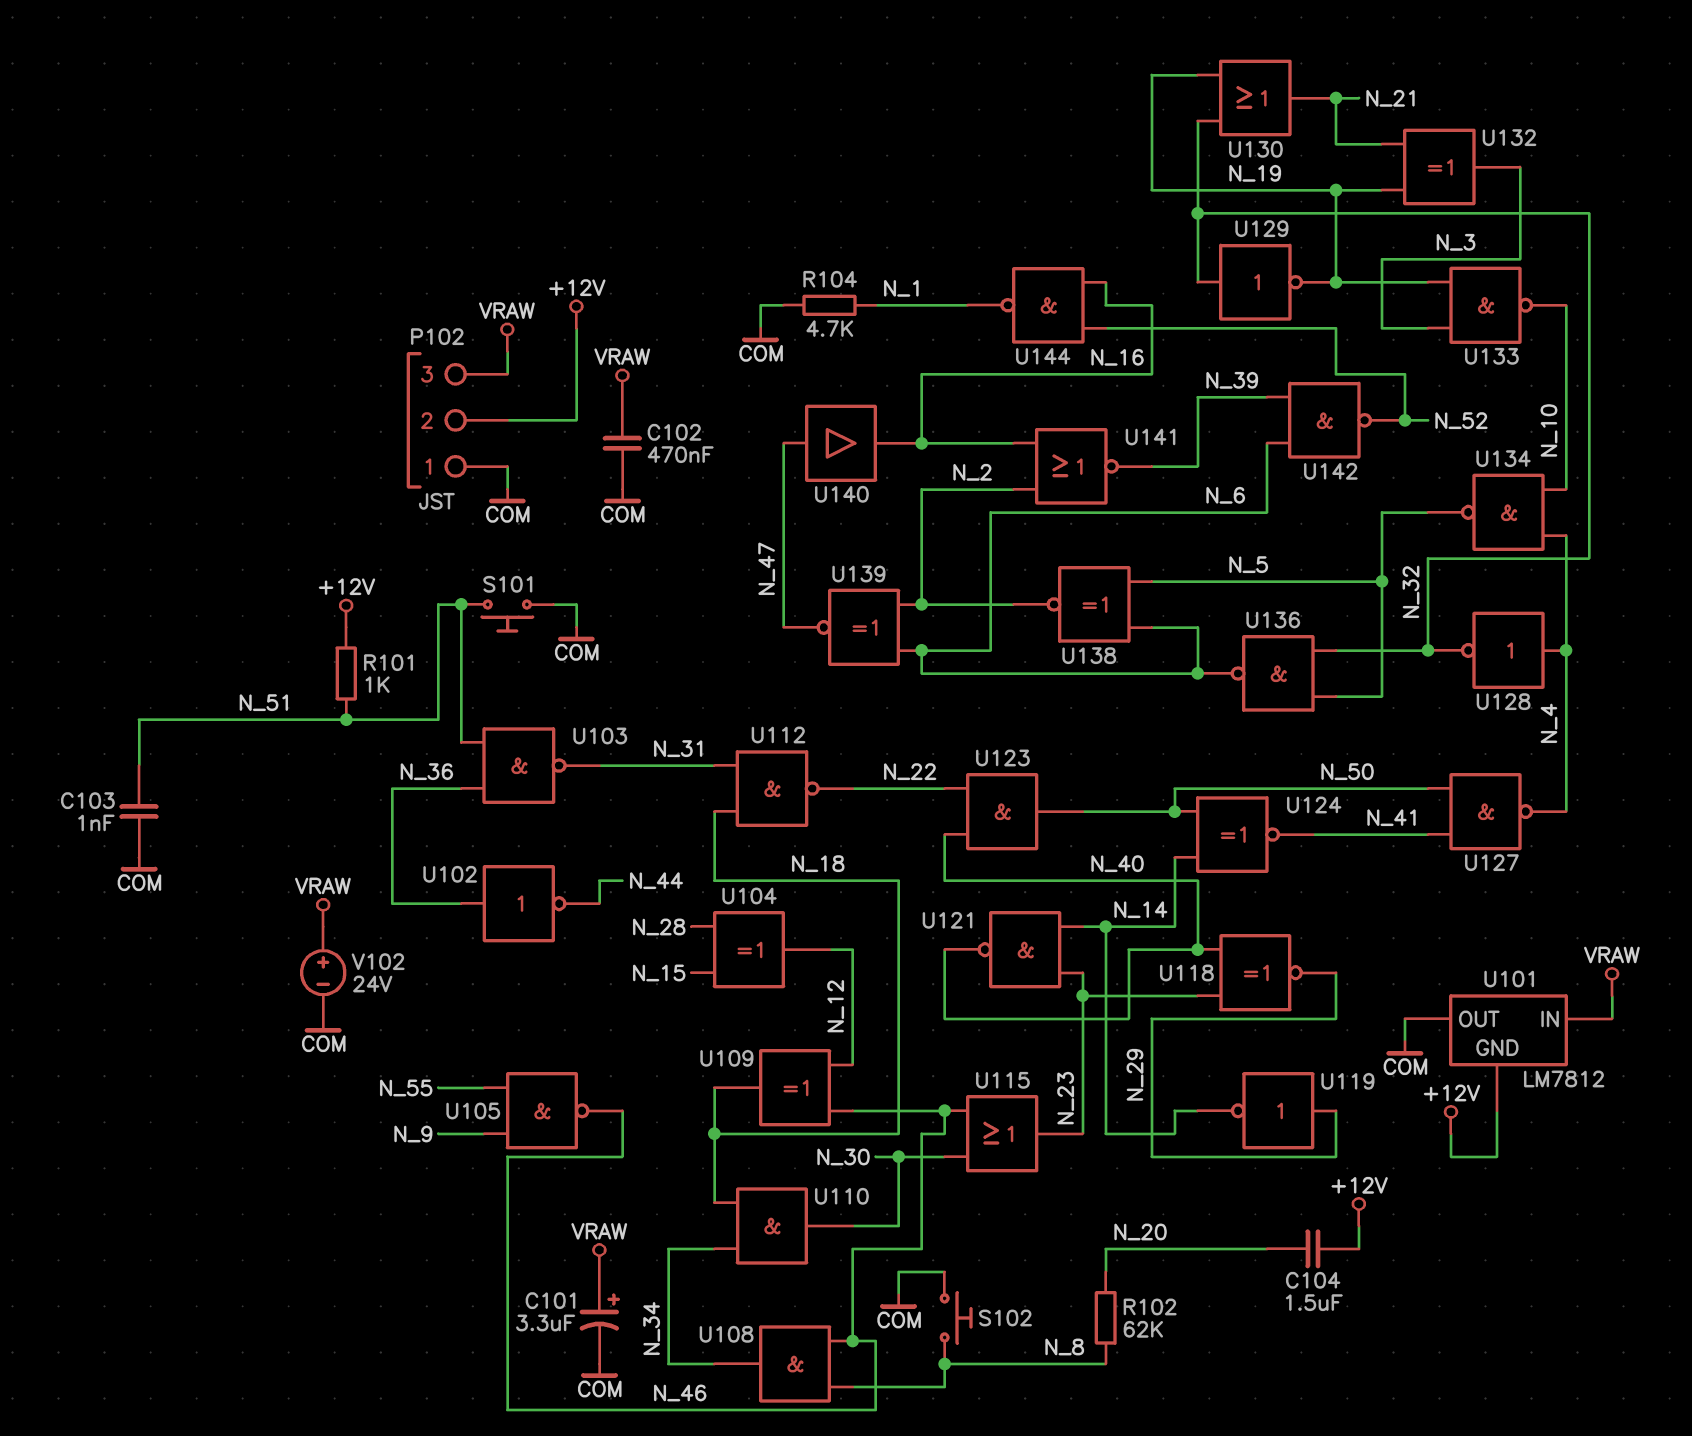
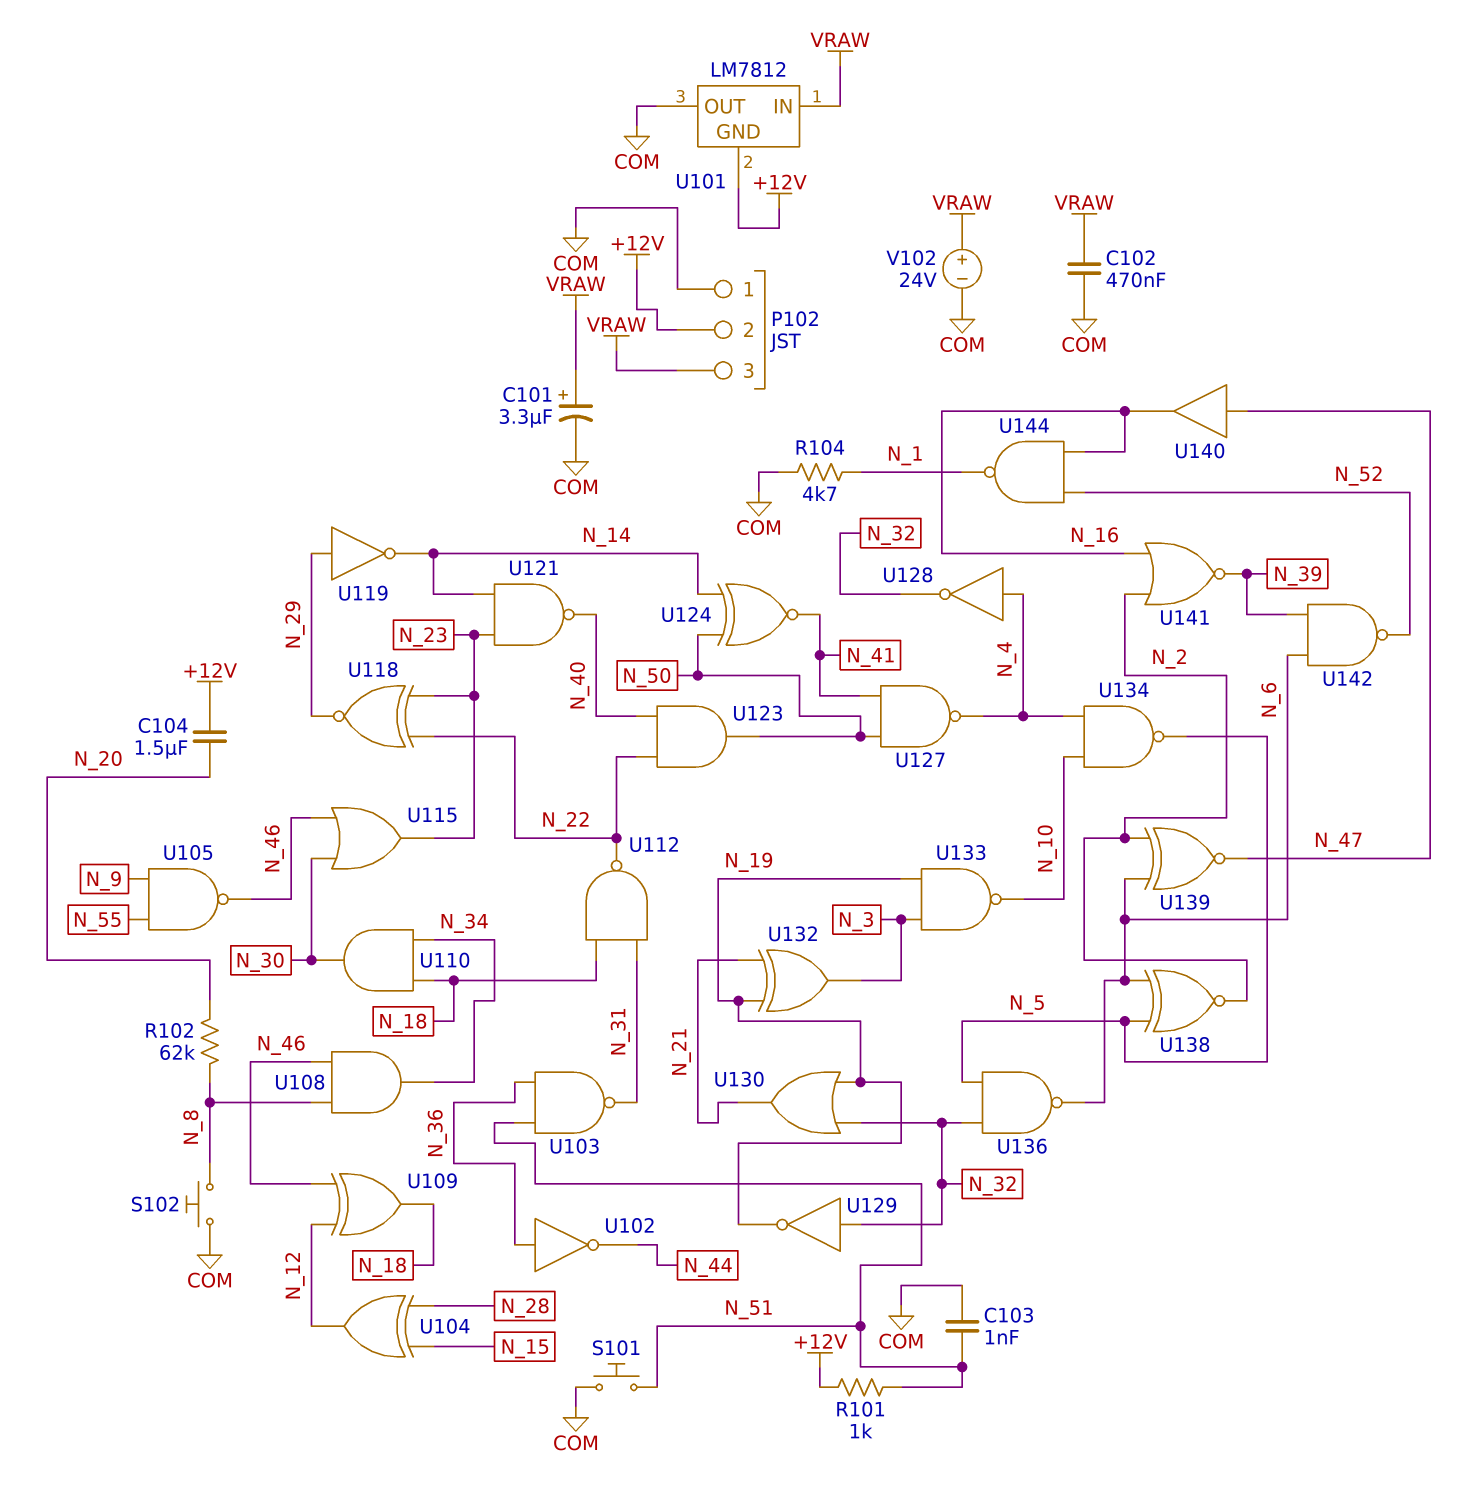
U118: XNOR (in N_23, in N_40, out N_29) -> XNOR (in N_22, in N_23, out N_29)

